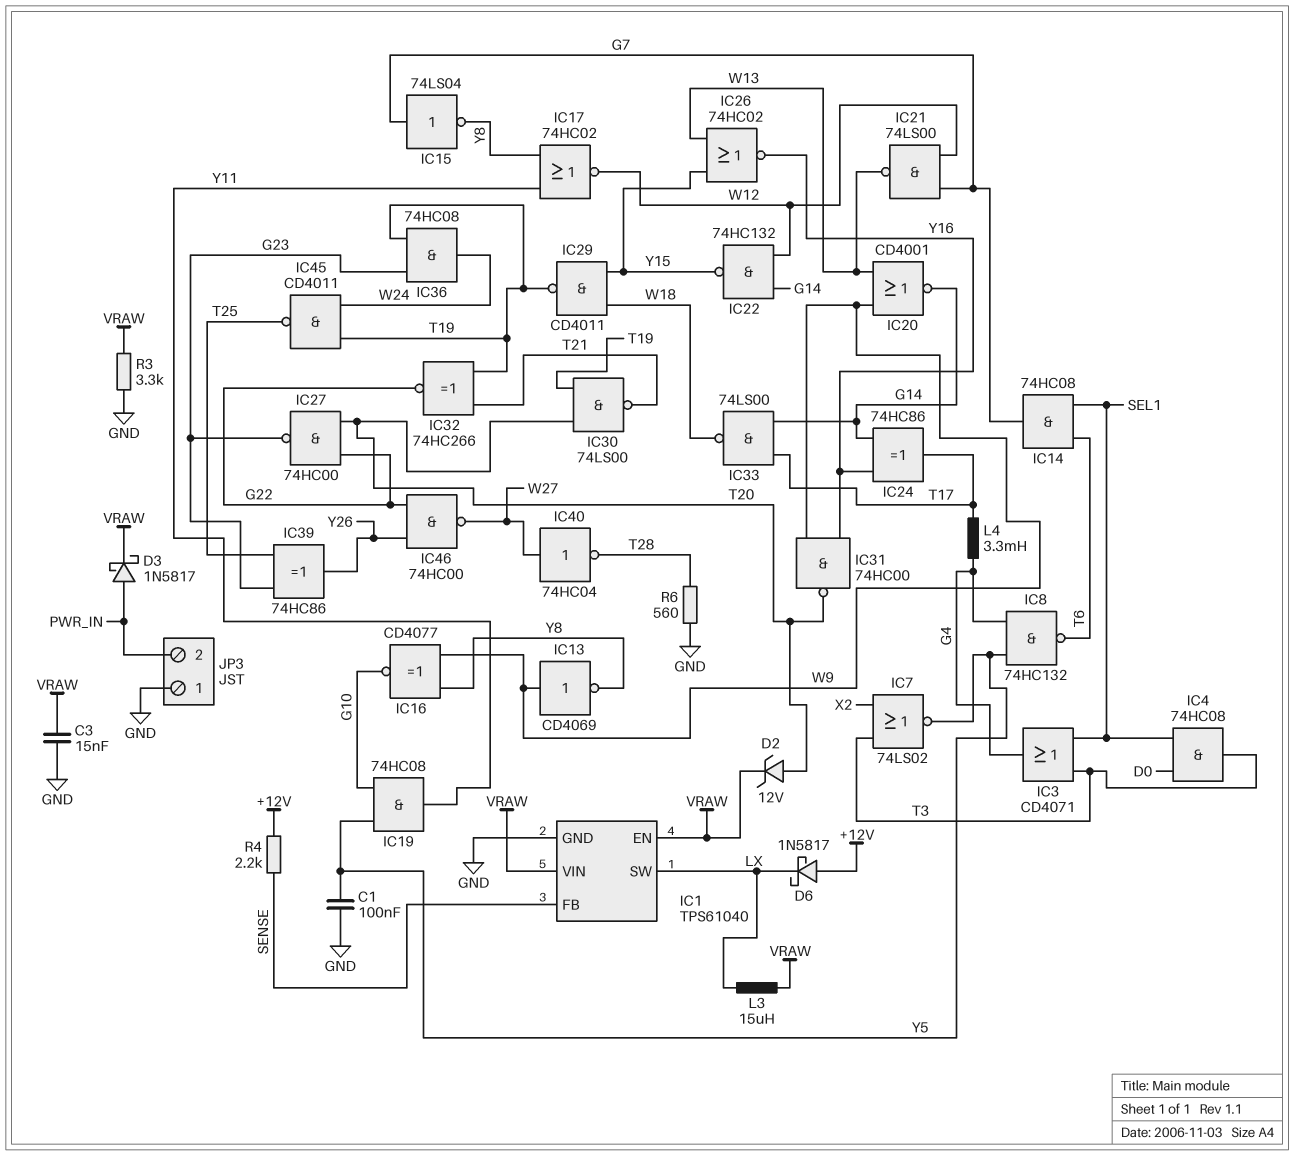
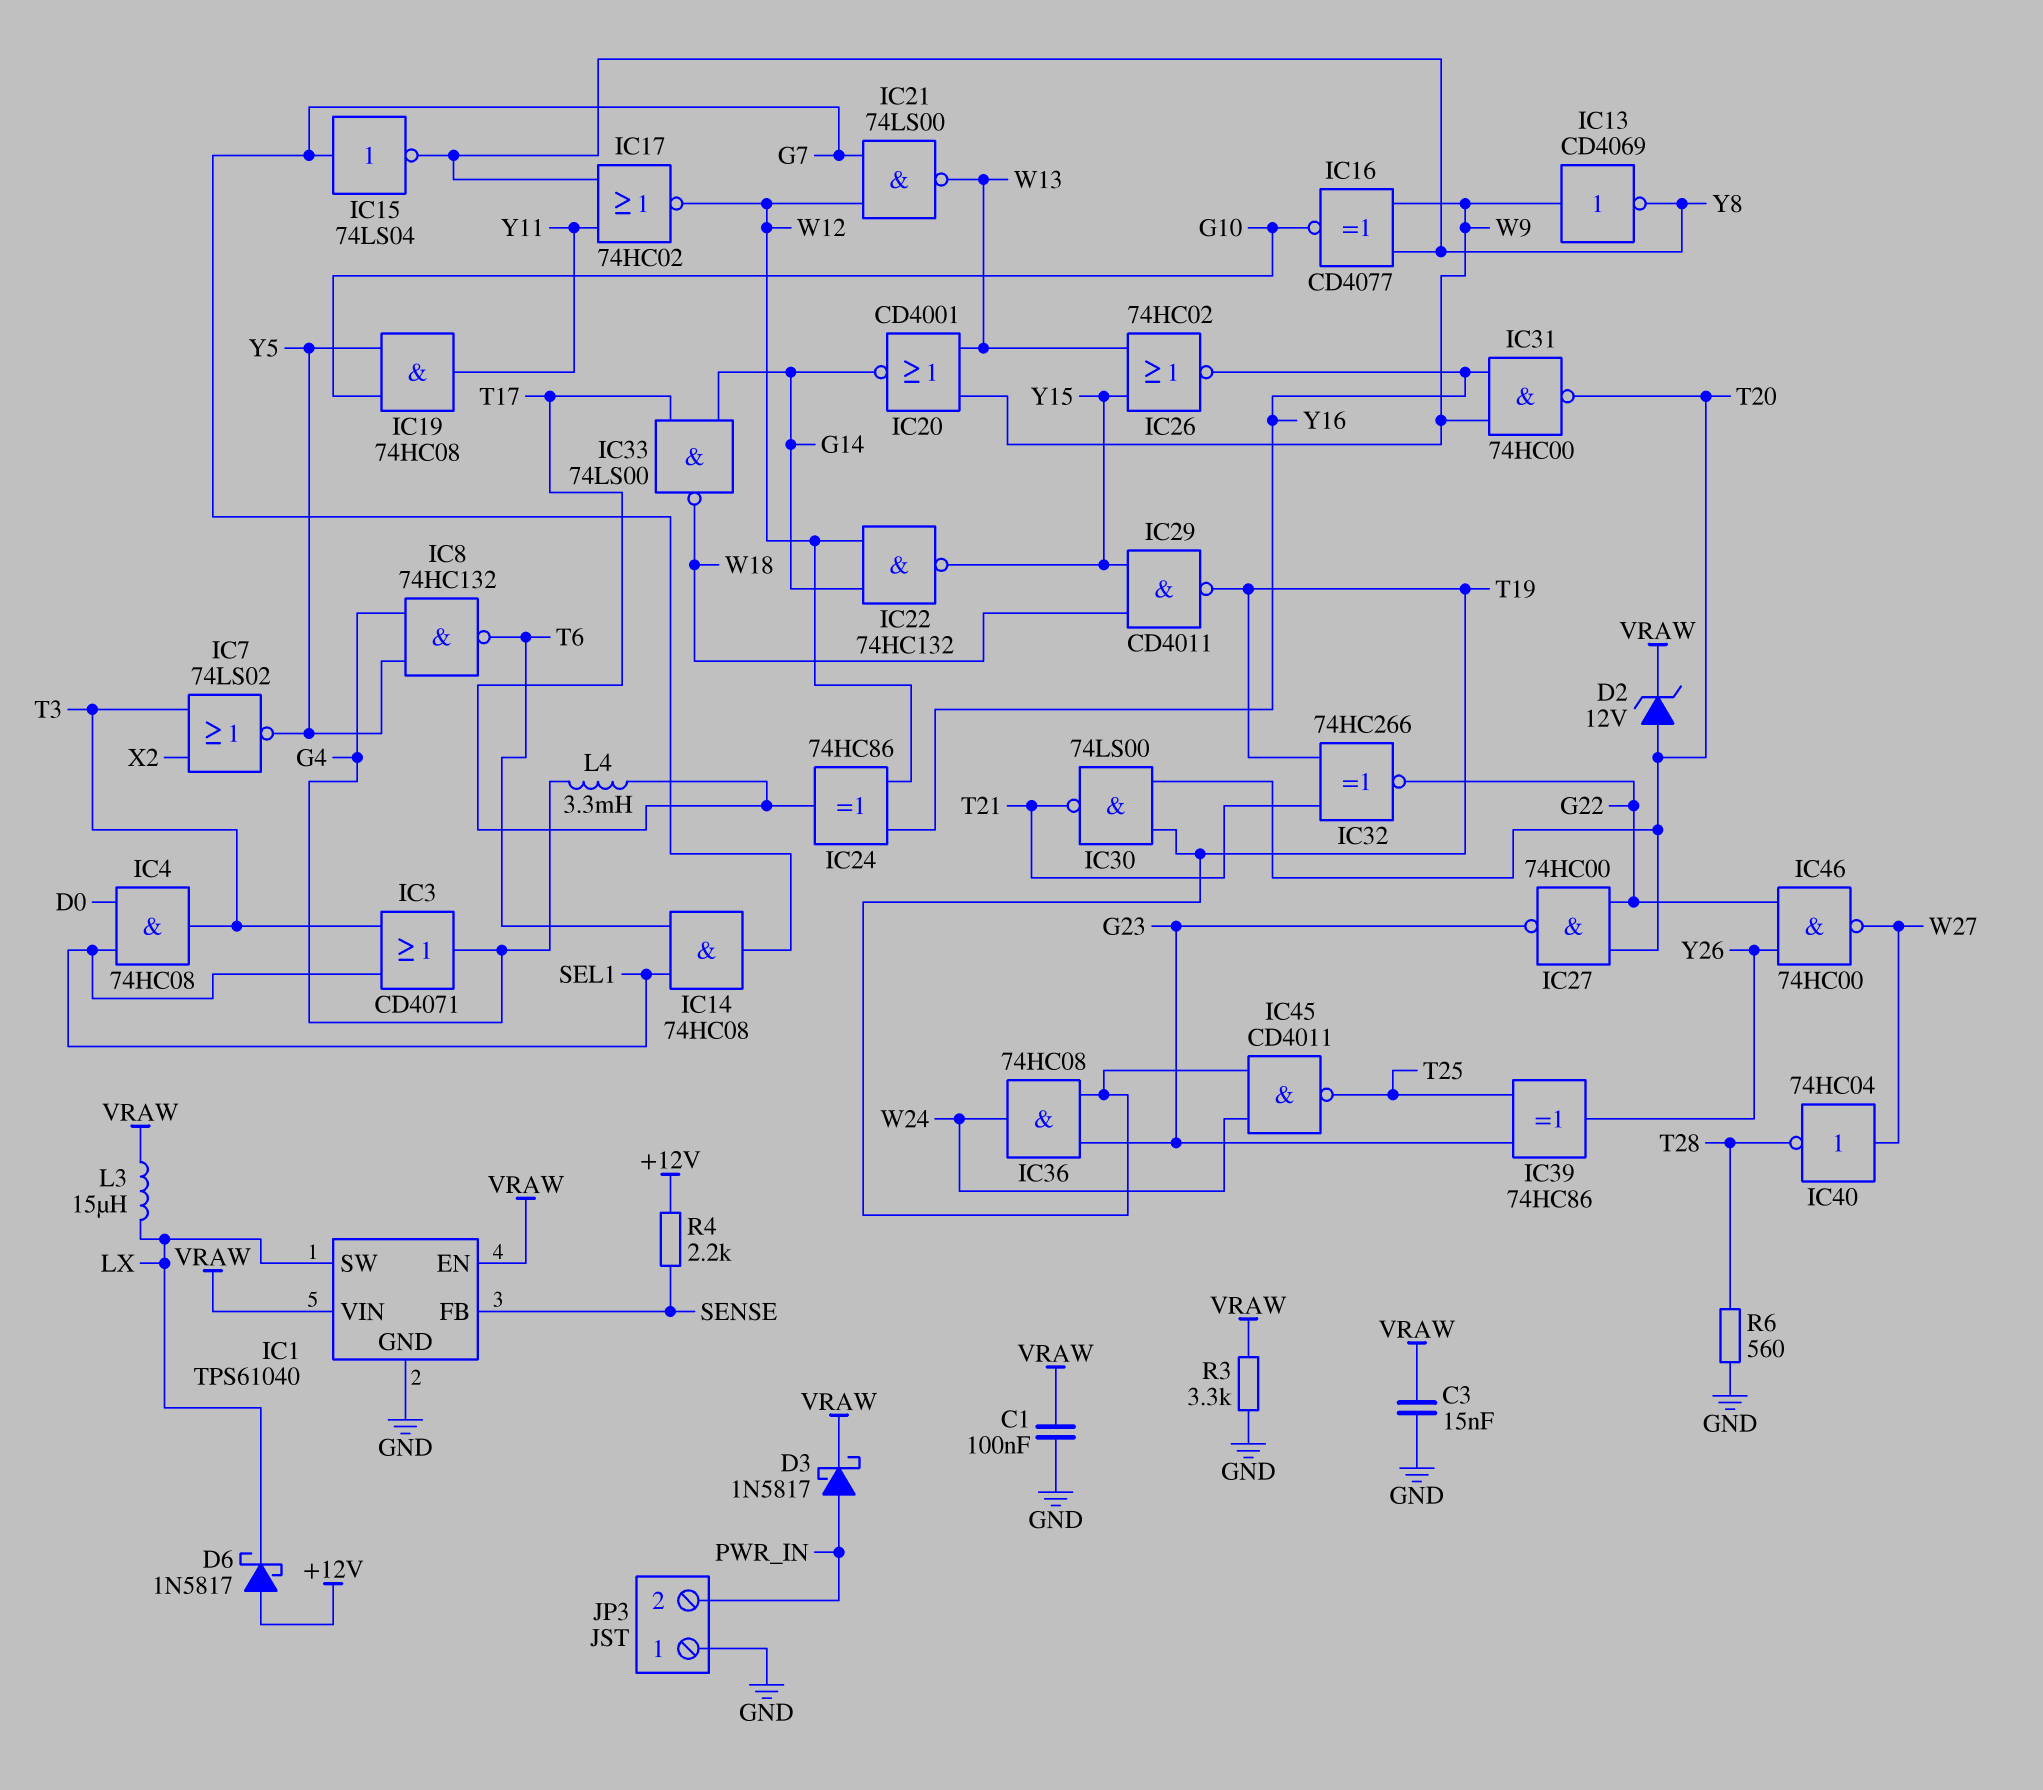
C1: 100nF (GND, Y5) -> 100nF (GND, VRAW)
IC24: XOR 74HC86 (in G14, in Y16, out T17) -> XOR 74HC86 (in W12, in Y16, out T17)

